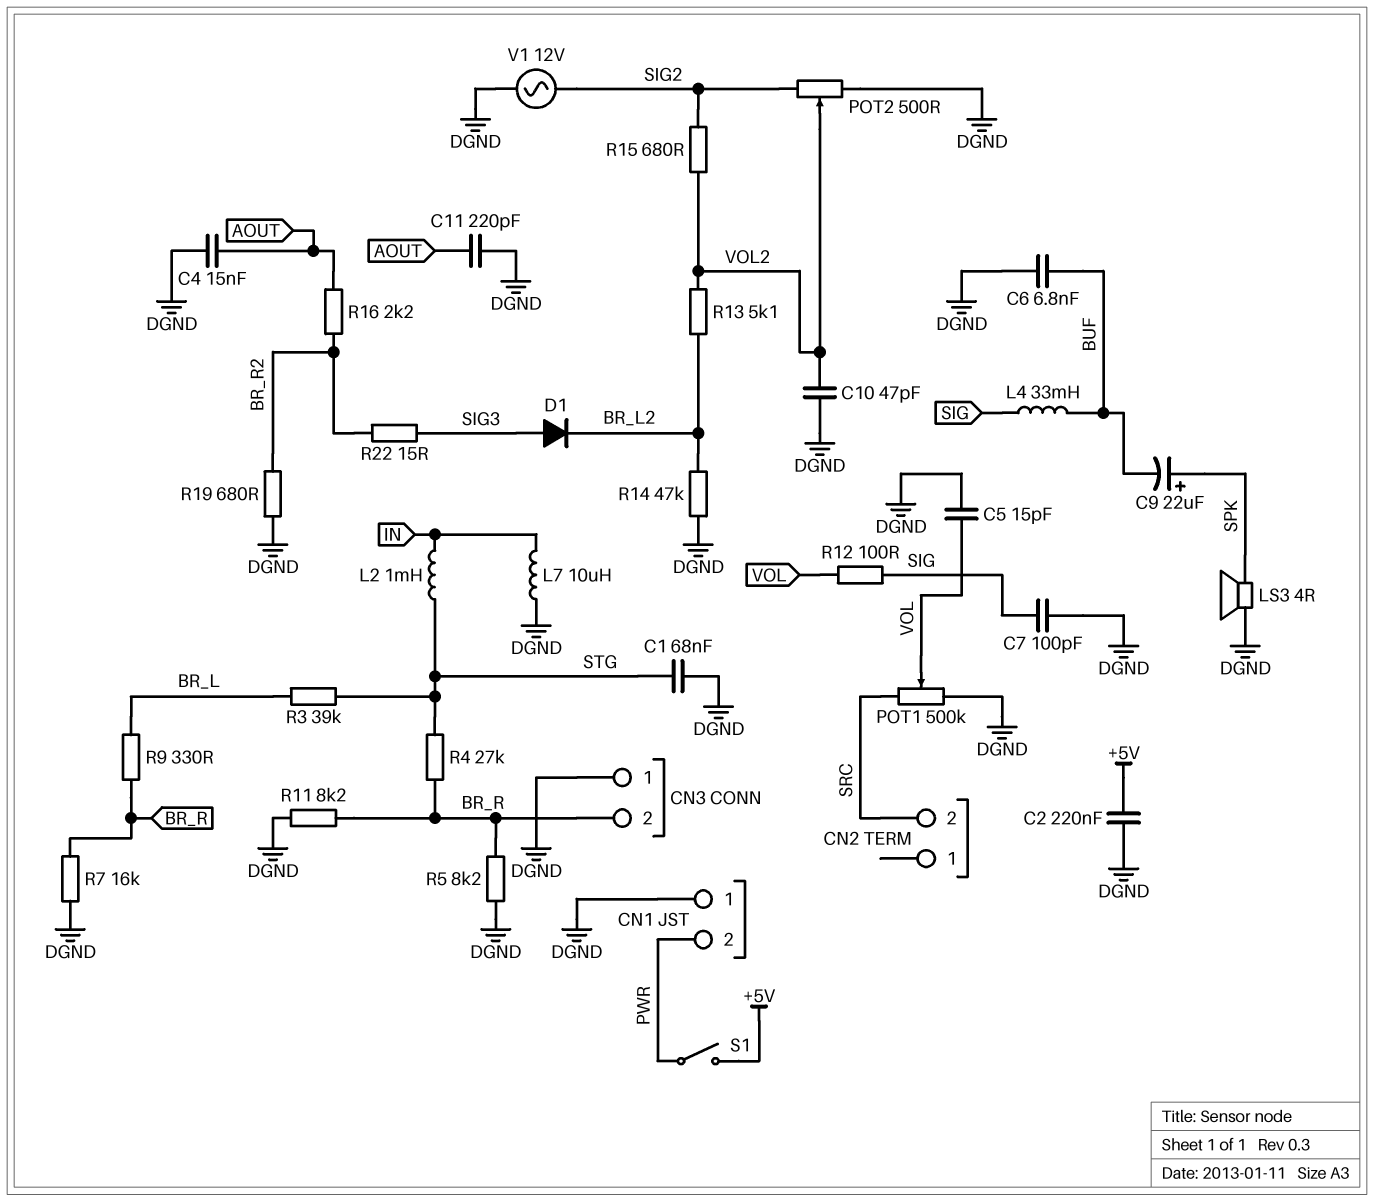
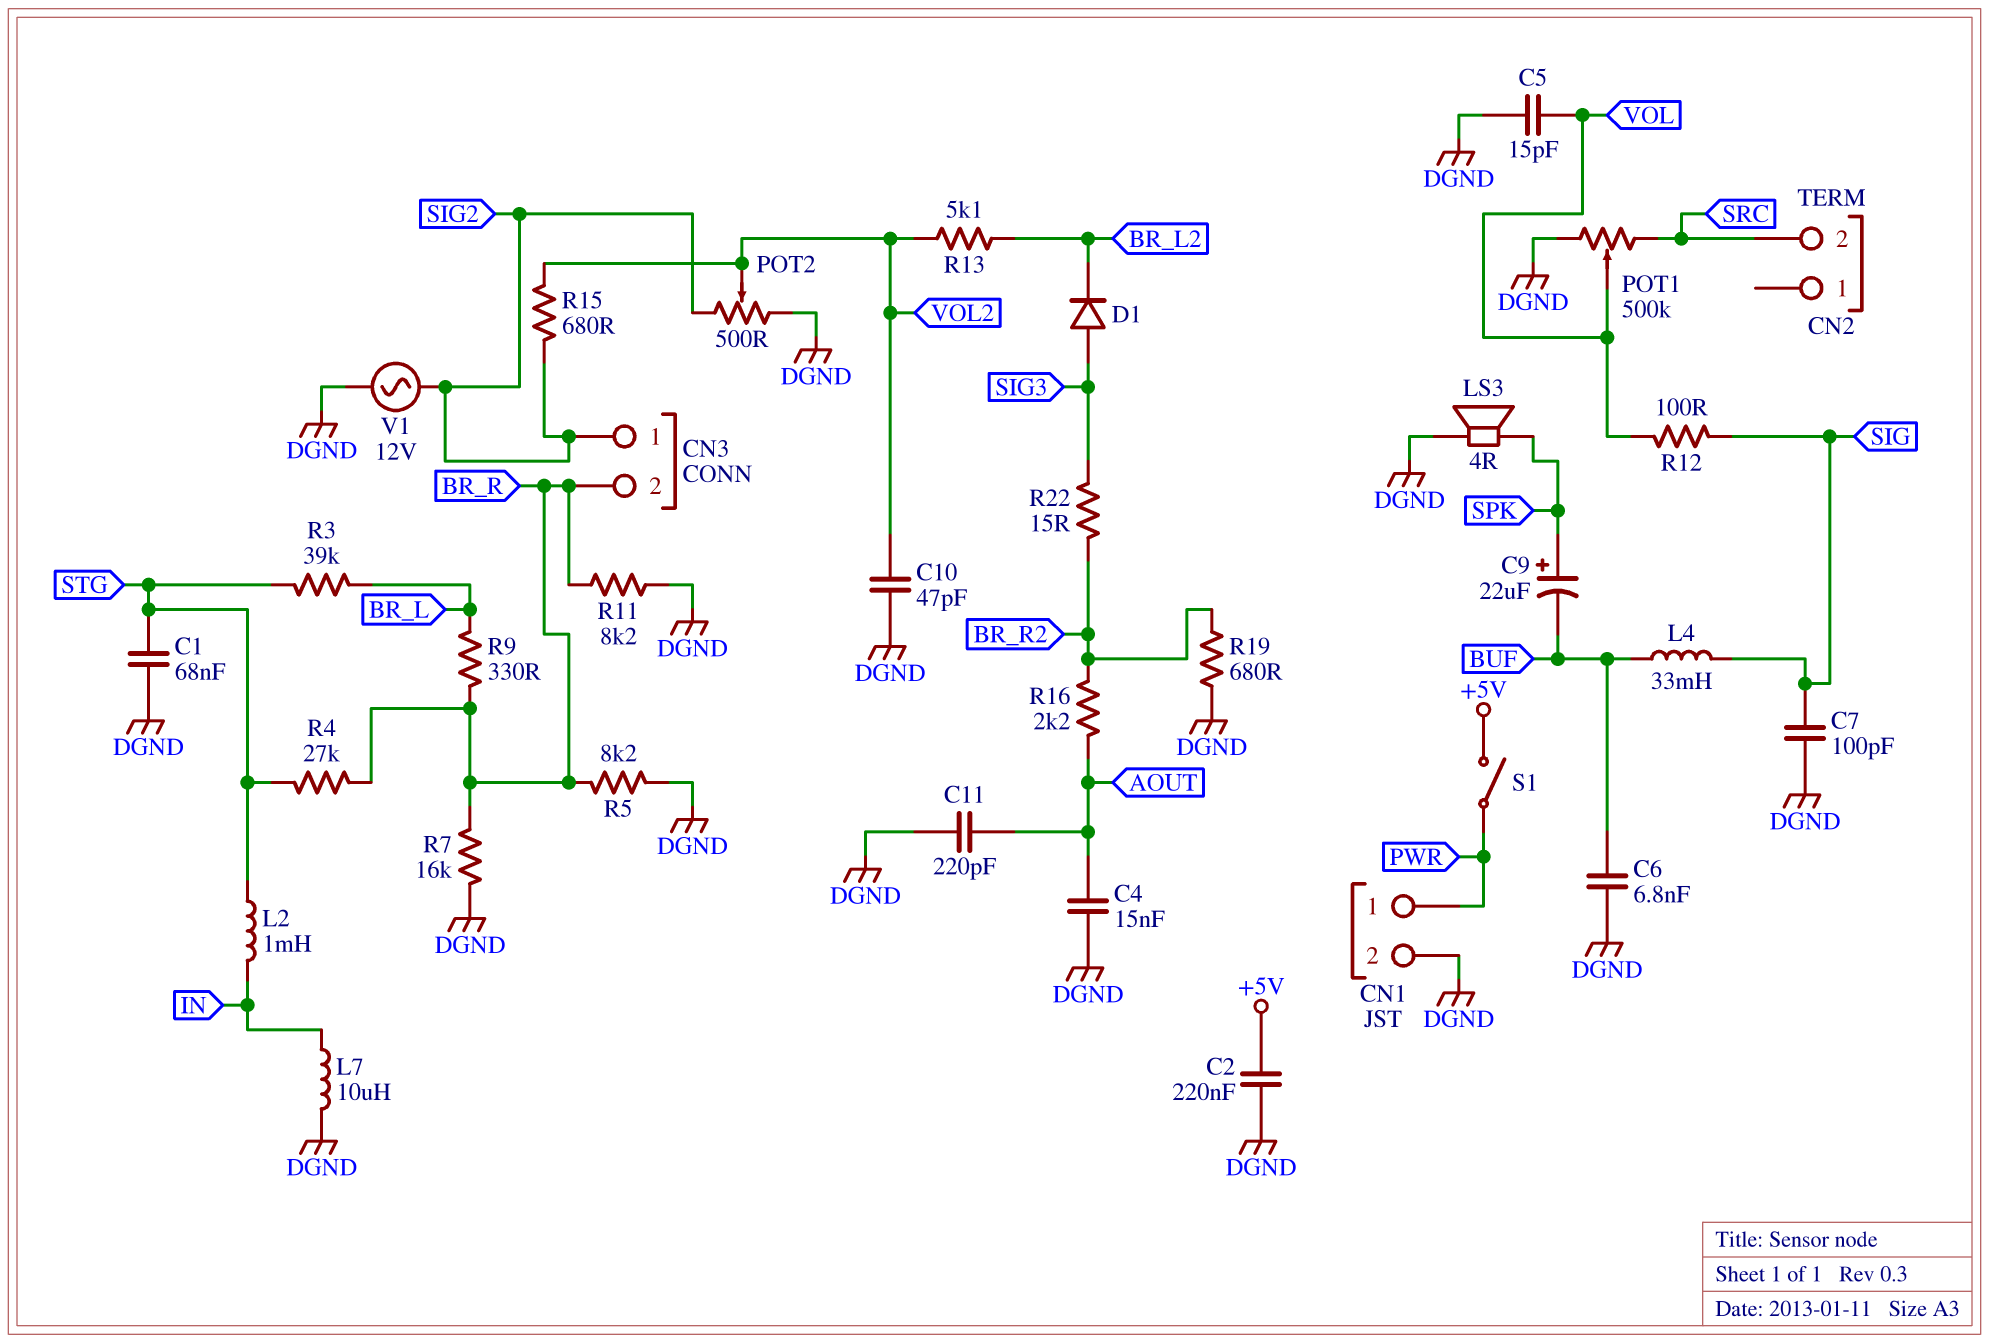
CN1 pin 1: DGND -> PWR
CN1 pin 2: PWR -> DGND
CN3 pin 1: DGND -> SIG2
R14: 47k (BR_L2, DGND) -> none

